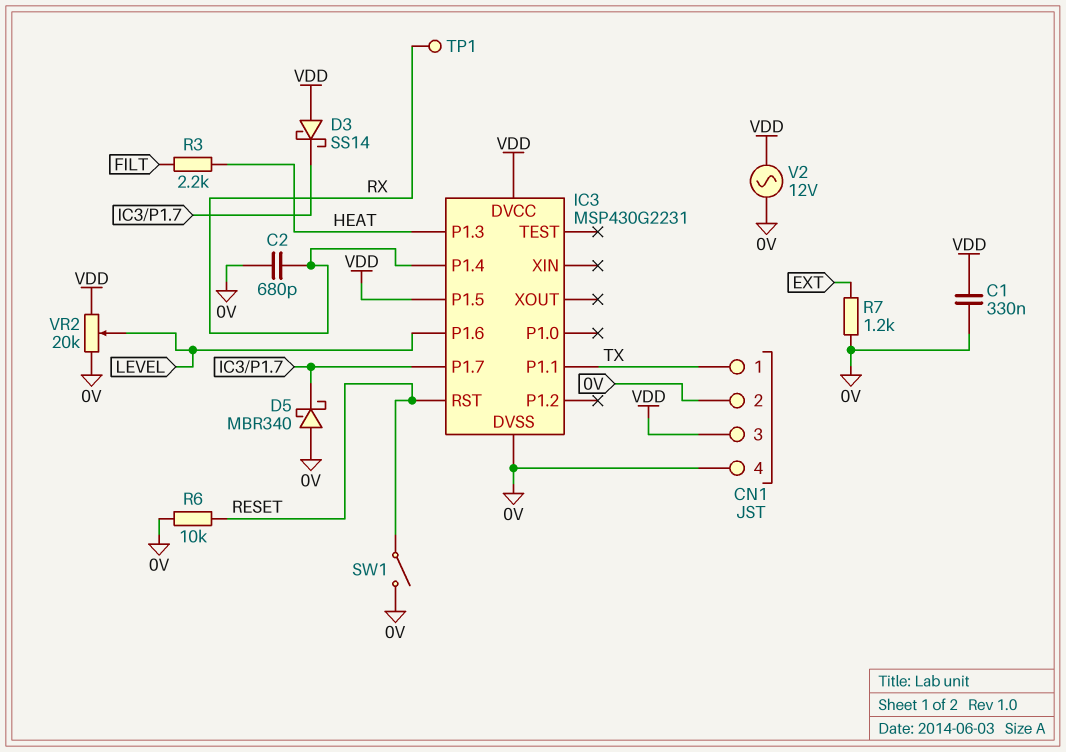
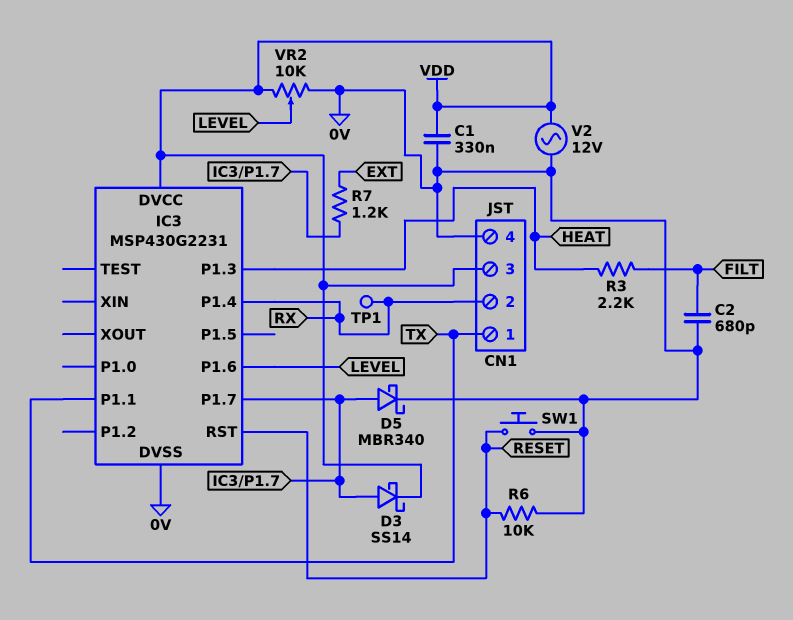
C2: 680pF (0V, RX) -> 680pF (0V, FILT)
CN1 pin 2: 0V -> RX
D3: schottky SS14 (A VDD, K IC3/P1.7) -> schottky SS14 (A IC3/P1.7, K VDD)
D5: schottky MBR340 (A 0V, K IC3/P1.7) -> schottky MBR340 (A IC3/P1.7, K 0V)
IC3 pin P1.5: VDD -> none
R7: 1.2k (0V, EXT) -> 1.2k (EXT, IC3/P1.7)
SW1: switch (0V, RESET) -> button (0V, RESET)
VR2: 20k (0V, VDD, wiper LEVEL) -> 10k (0V, VDD, wiper LEVEL)

